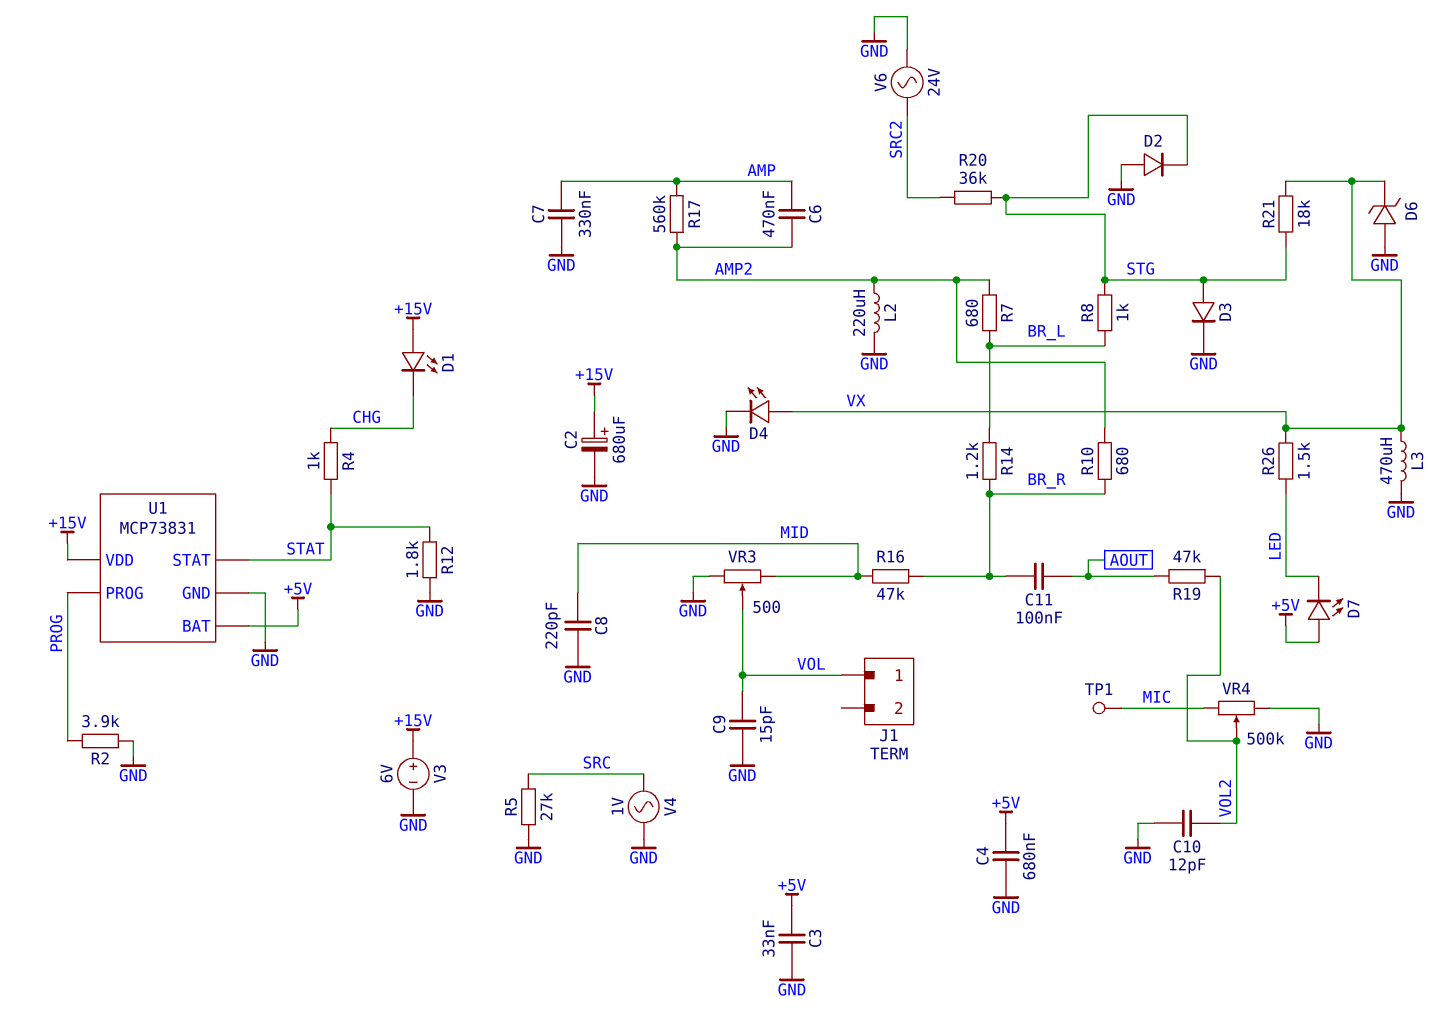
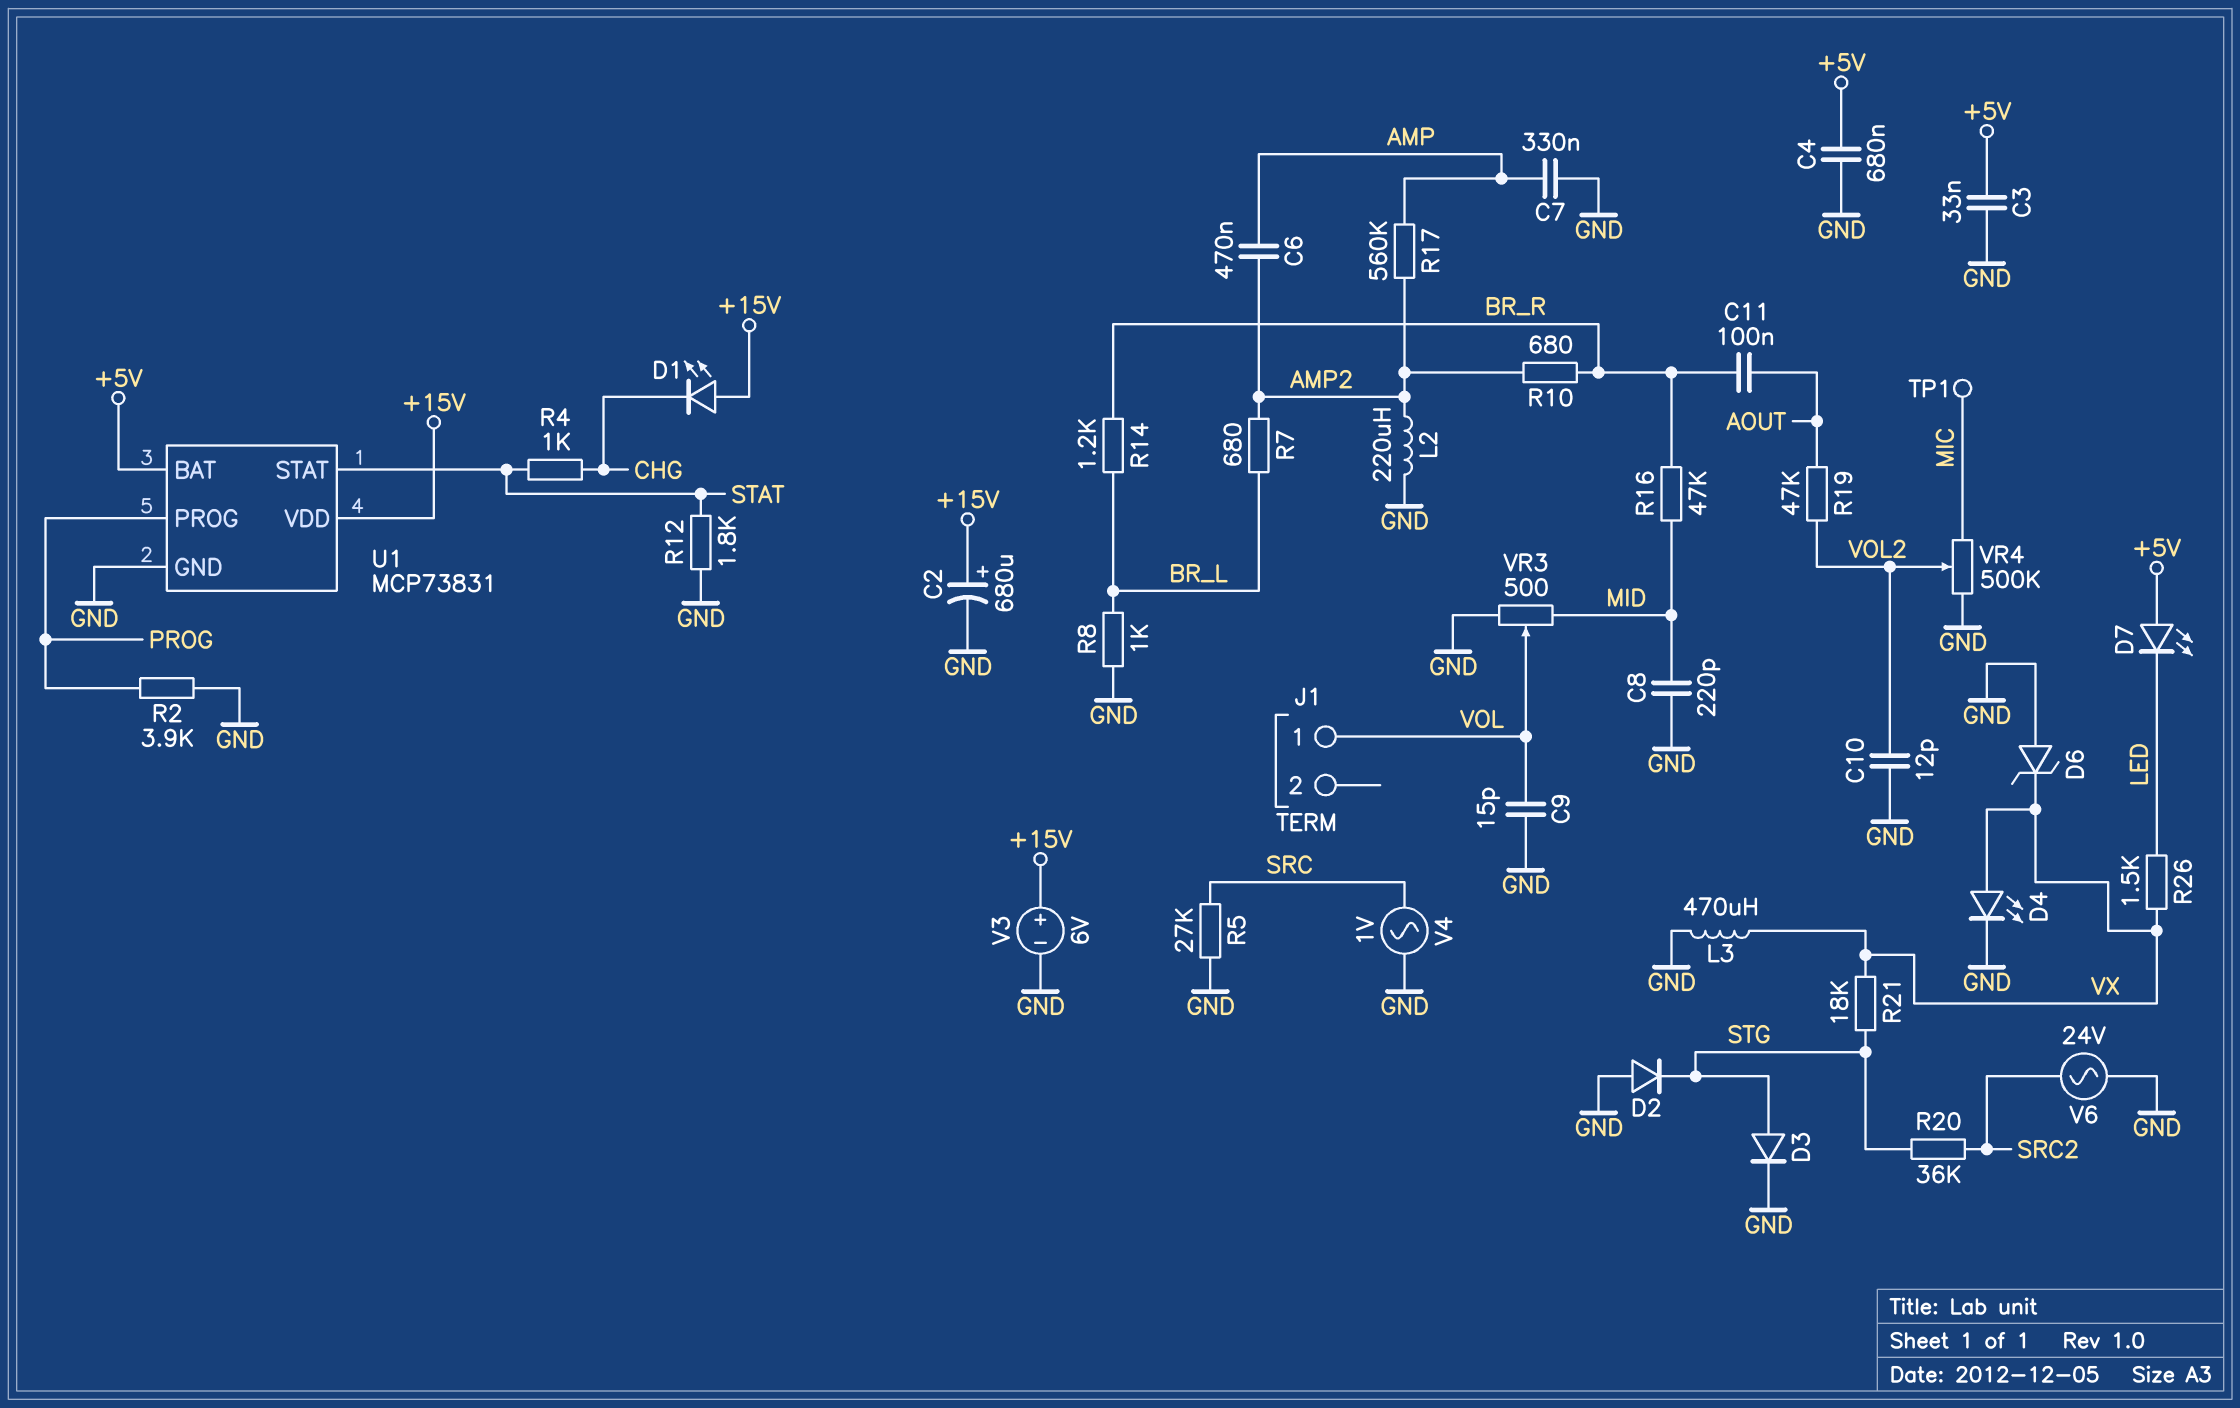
R8: 1k (BR_L, STG) -> 1k (BR_L, GND)

